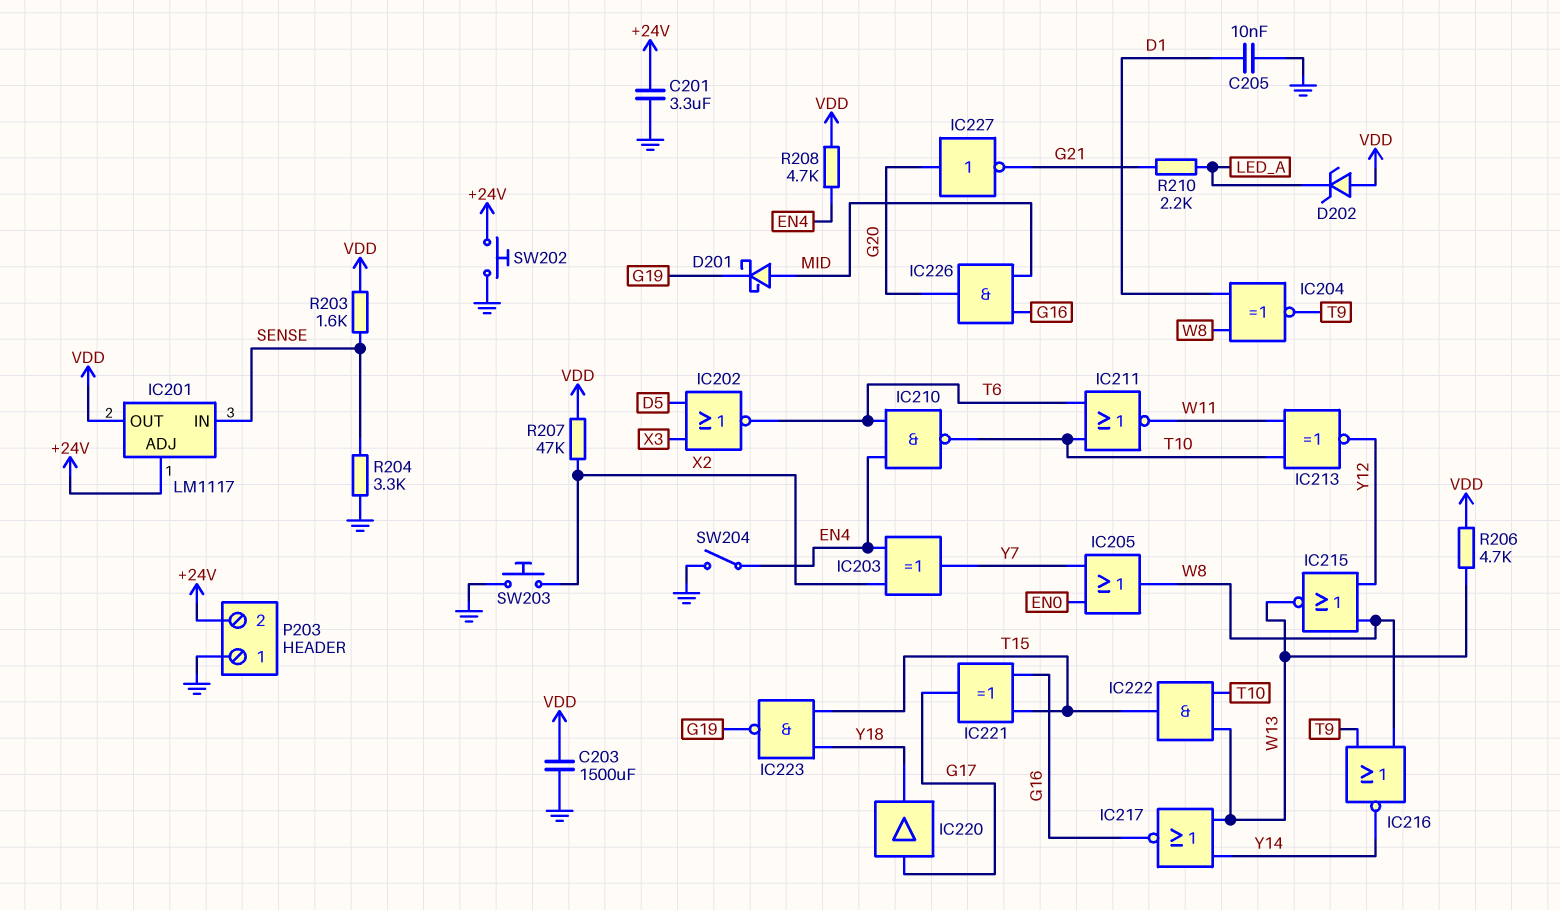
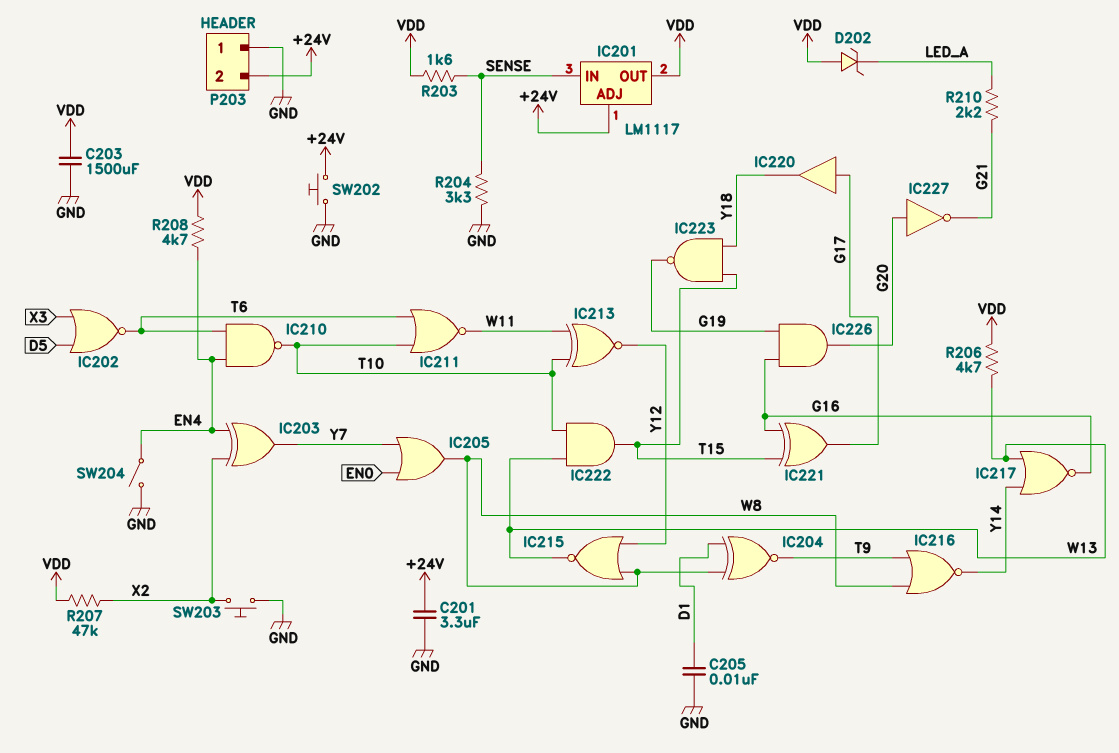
D201: schottky (A MID, K G19) -> none
IC226: AND (in G16, in MID, out G20) -> AND (in G16, in G19, out G20)

